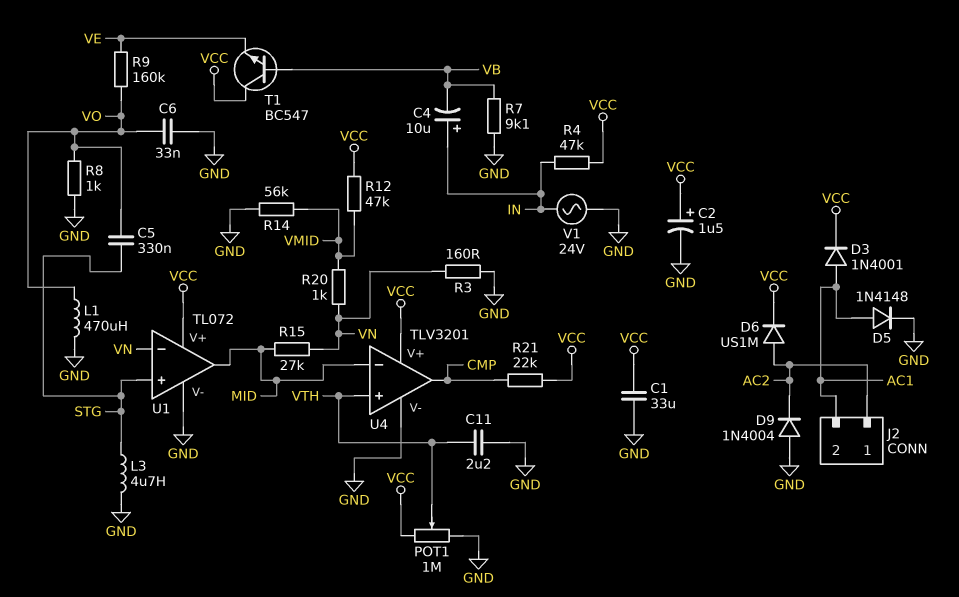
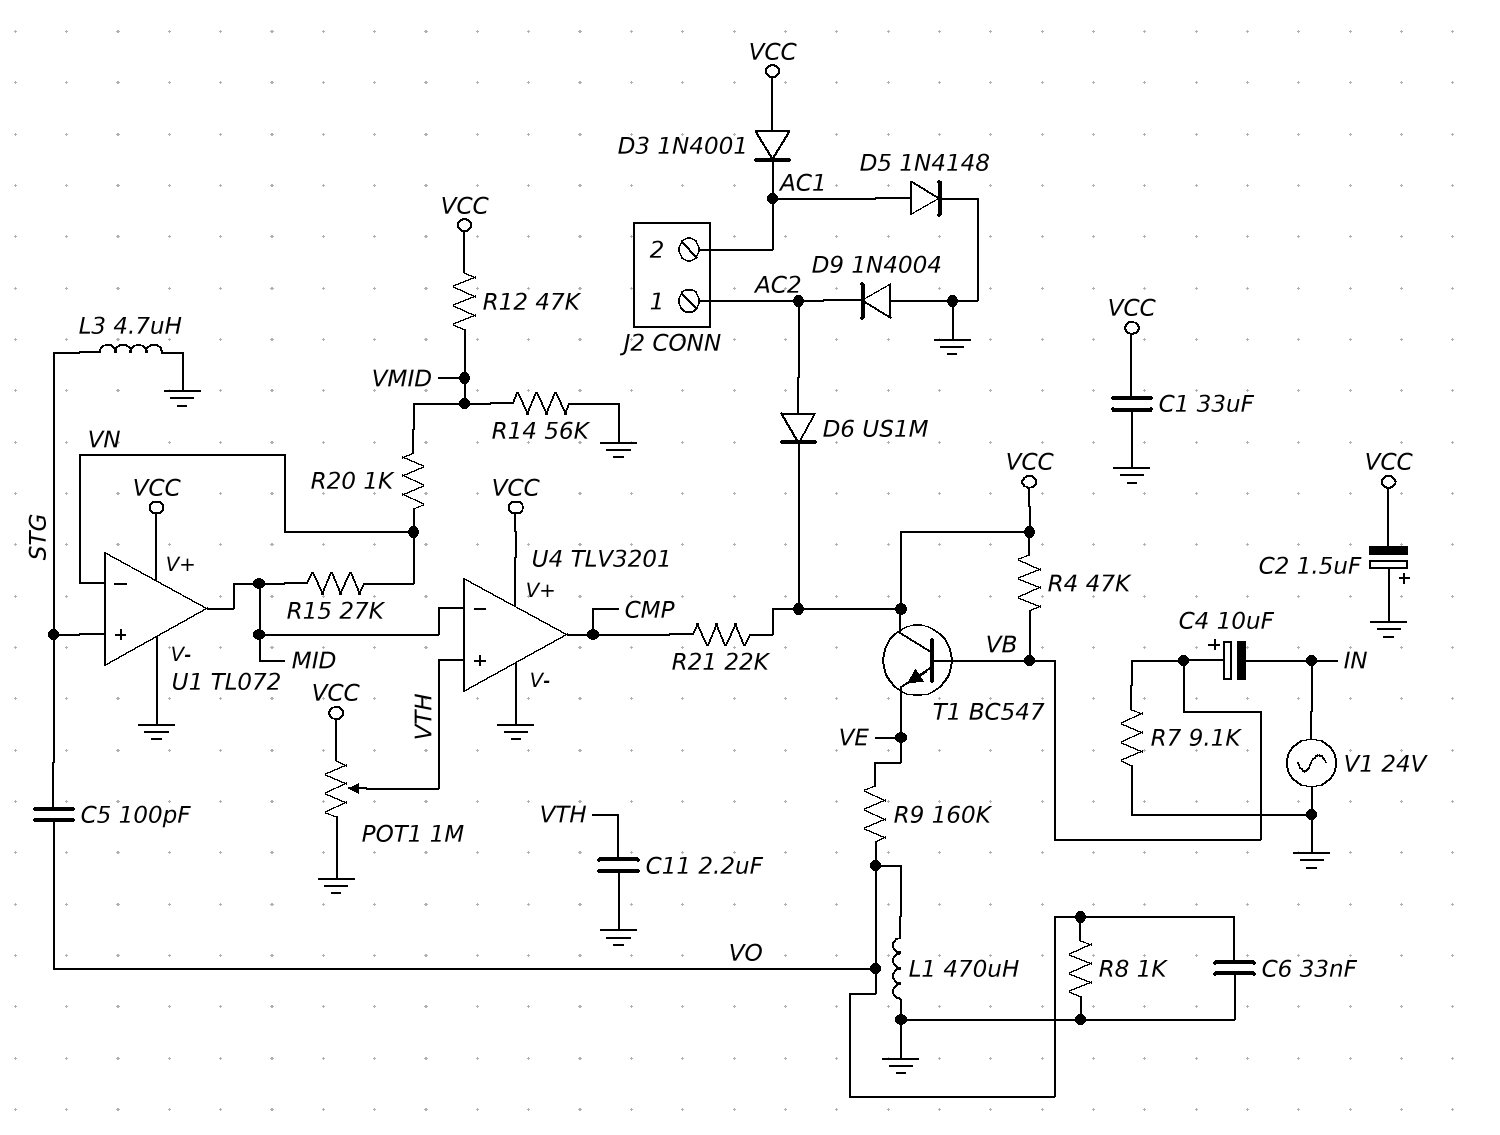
C2: 1.5uF (plus VCC, minus GND) -> 1.5uF (plus GND, minus VCC)
C4: 10uF (plus IN, minus VB) -> 10uF (plus VB, minus IN)
C5: 330nF (STG, VO) -> 100pF (STG, VO)
D3: diode 1N4001 (A AC1, K VCC) -> diode 1N4001 (A VCC, K AC1)
R3: 160 (GND, VN) -> none
R4: 47k (IN, VCC) -> 47k (VB, VCC)

